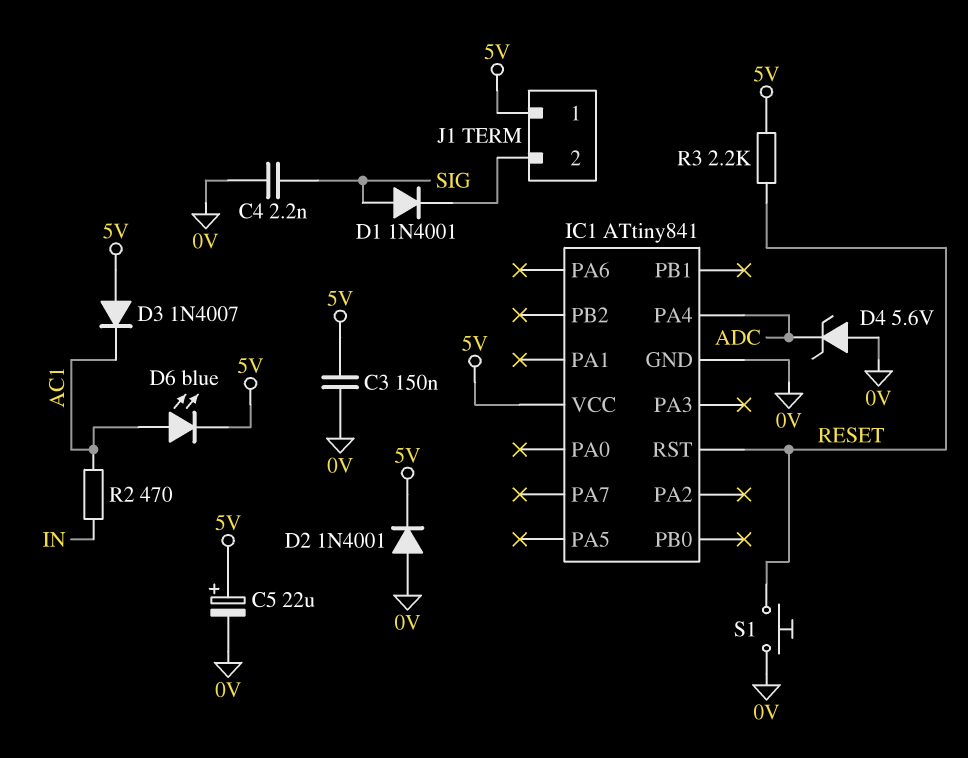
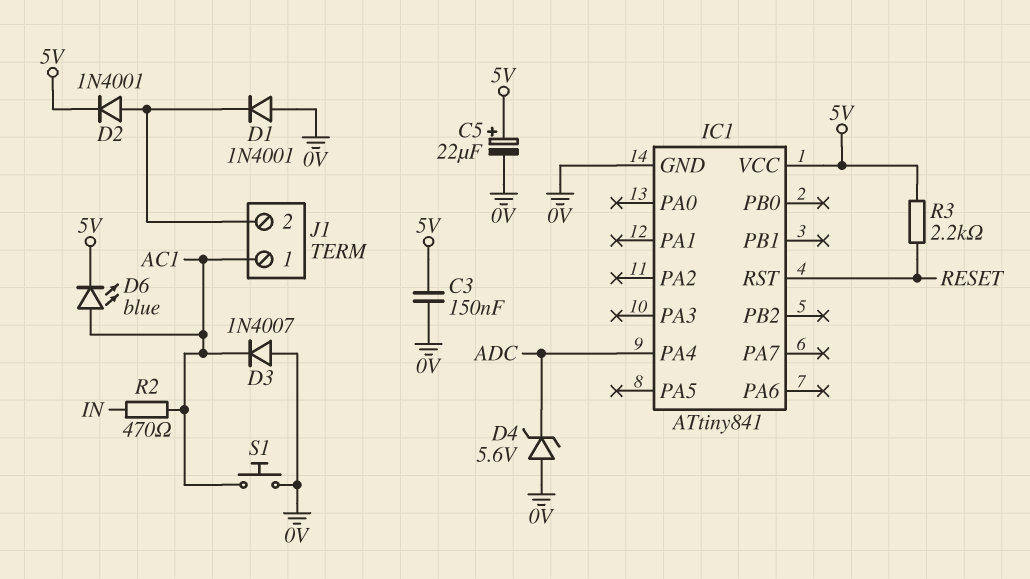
C4: 2.2nF (0V, SIG) -> none
D1: diode 1N4001 (A SIG, K J1/2) -> diode 1N4001 (A 0V, K J1/2)
D2: diode 1N4001 (A 0V, K 5V) -> diode 1N4001 (A J1/2, K 5V)
D3: diode 1N4007 (A 5V, K AC1) -> diode 1N4007 (A 0V, K AC1)
J1 pin 1: 5V -> AC1
S1: button (0V, RESET) -> button (0V, AC1)

